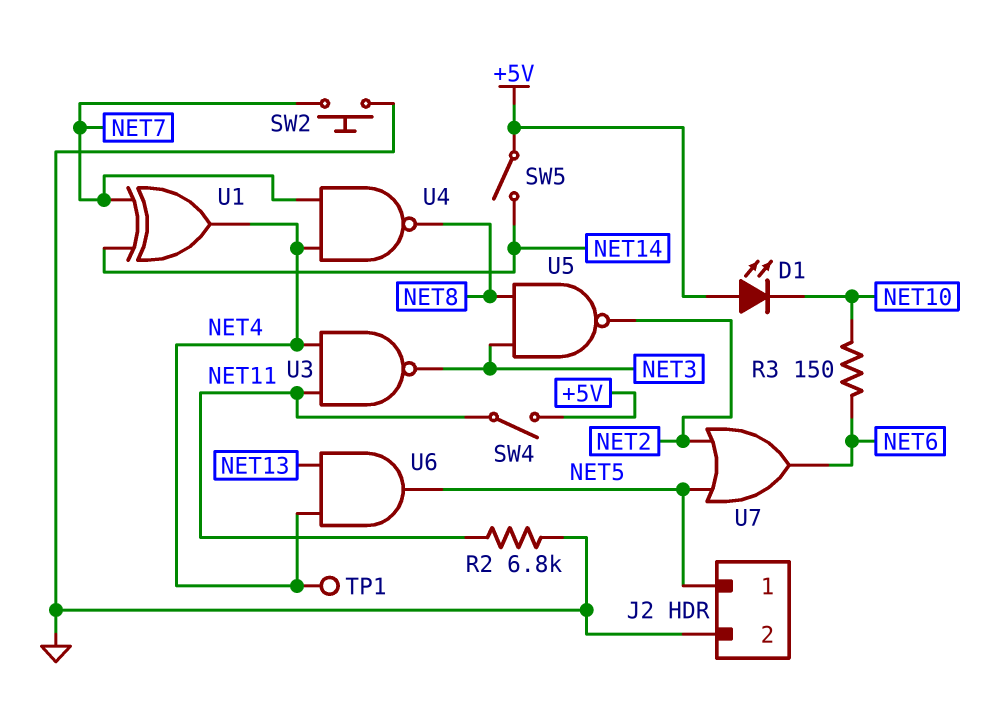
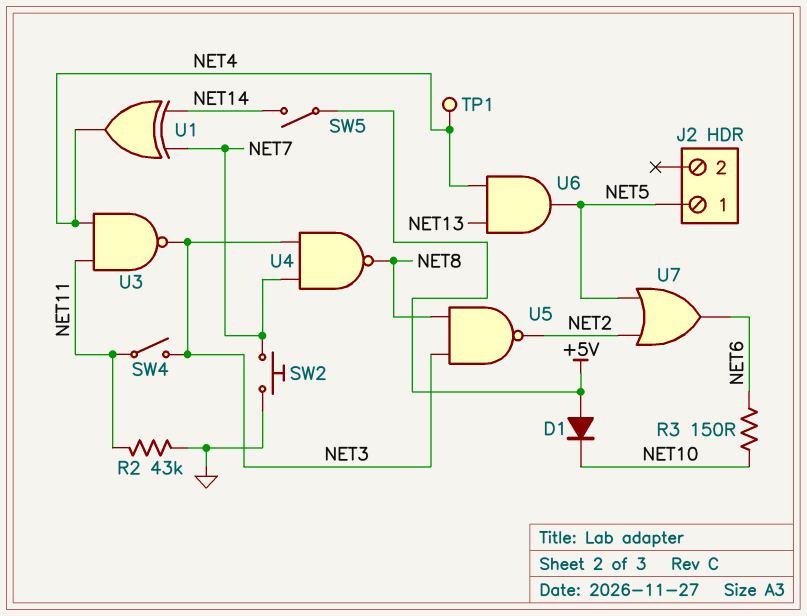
D1: LED (A +5V, K NET10) -> diode (A +5V, K NET10)
J2 pin 2: GND -> none
R2: 6.8k (GND, NET11) -> 43k (GND, NET11)
SW4: switch (+5V, NET11) -> switch (NET3, NET11)
U4: NAND (in NET4, in NET7, out NET8) -> NAND (in NET3, in NET7, out NET8)

